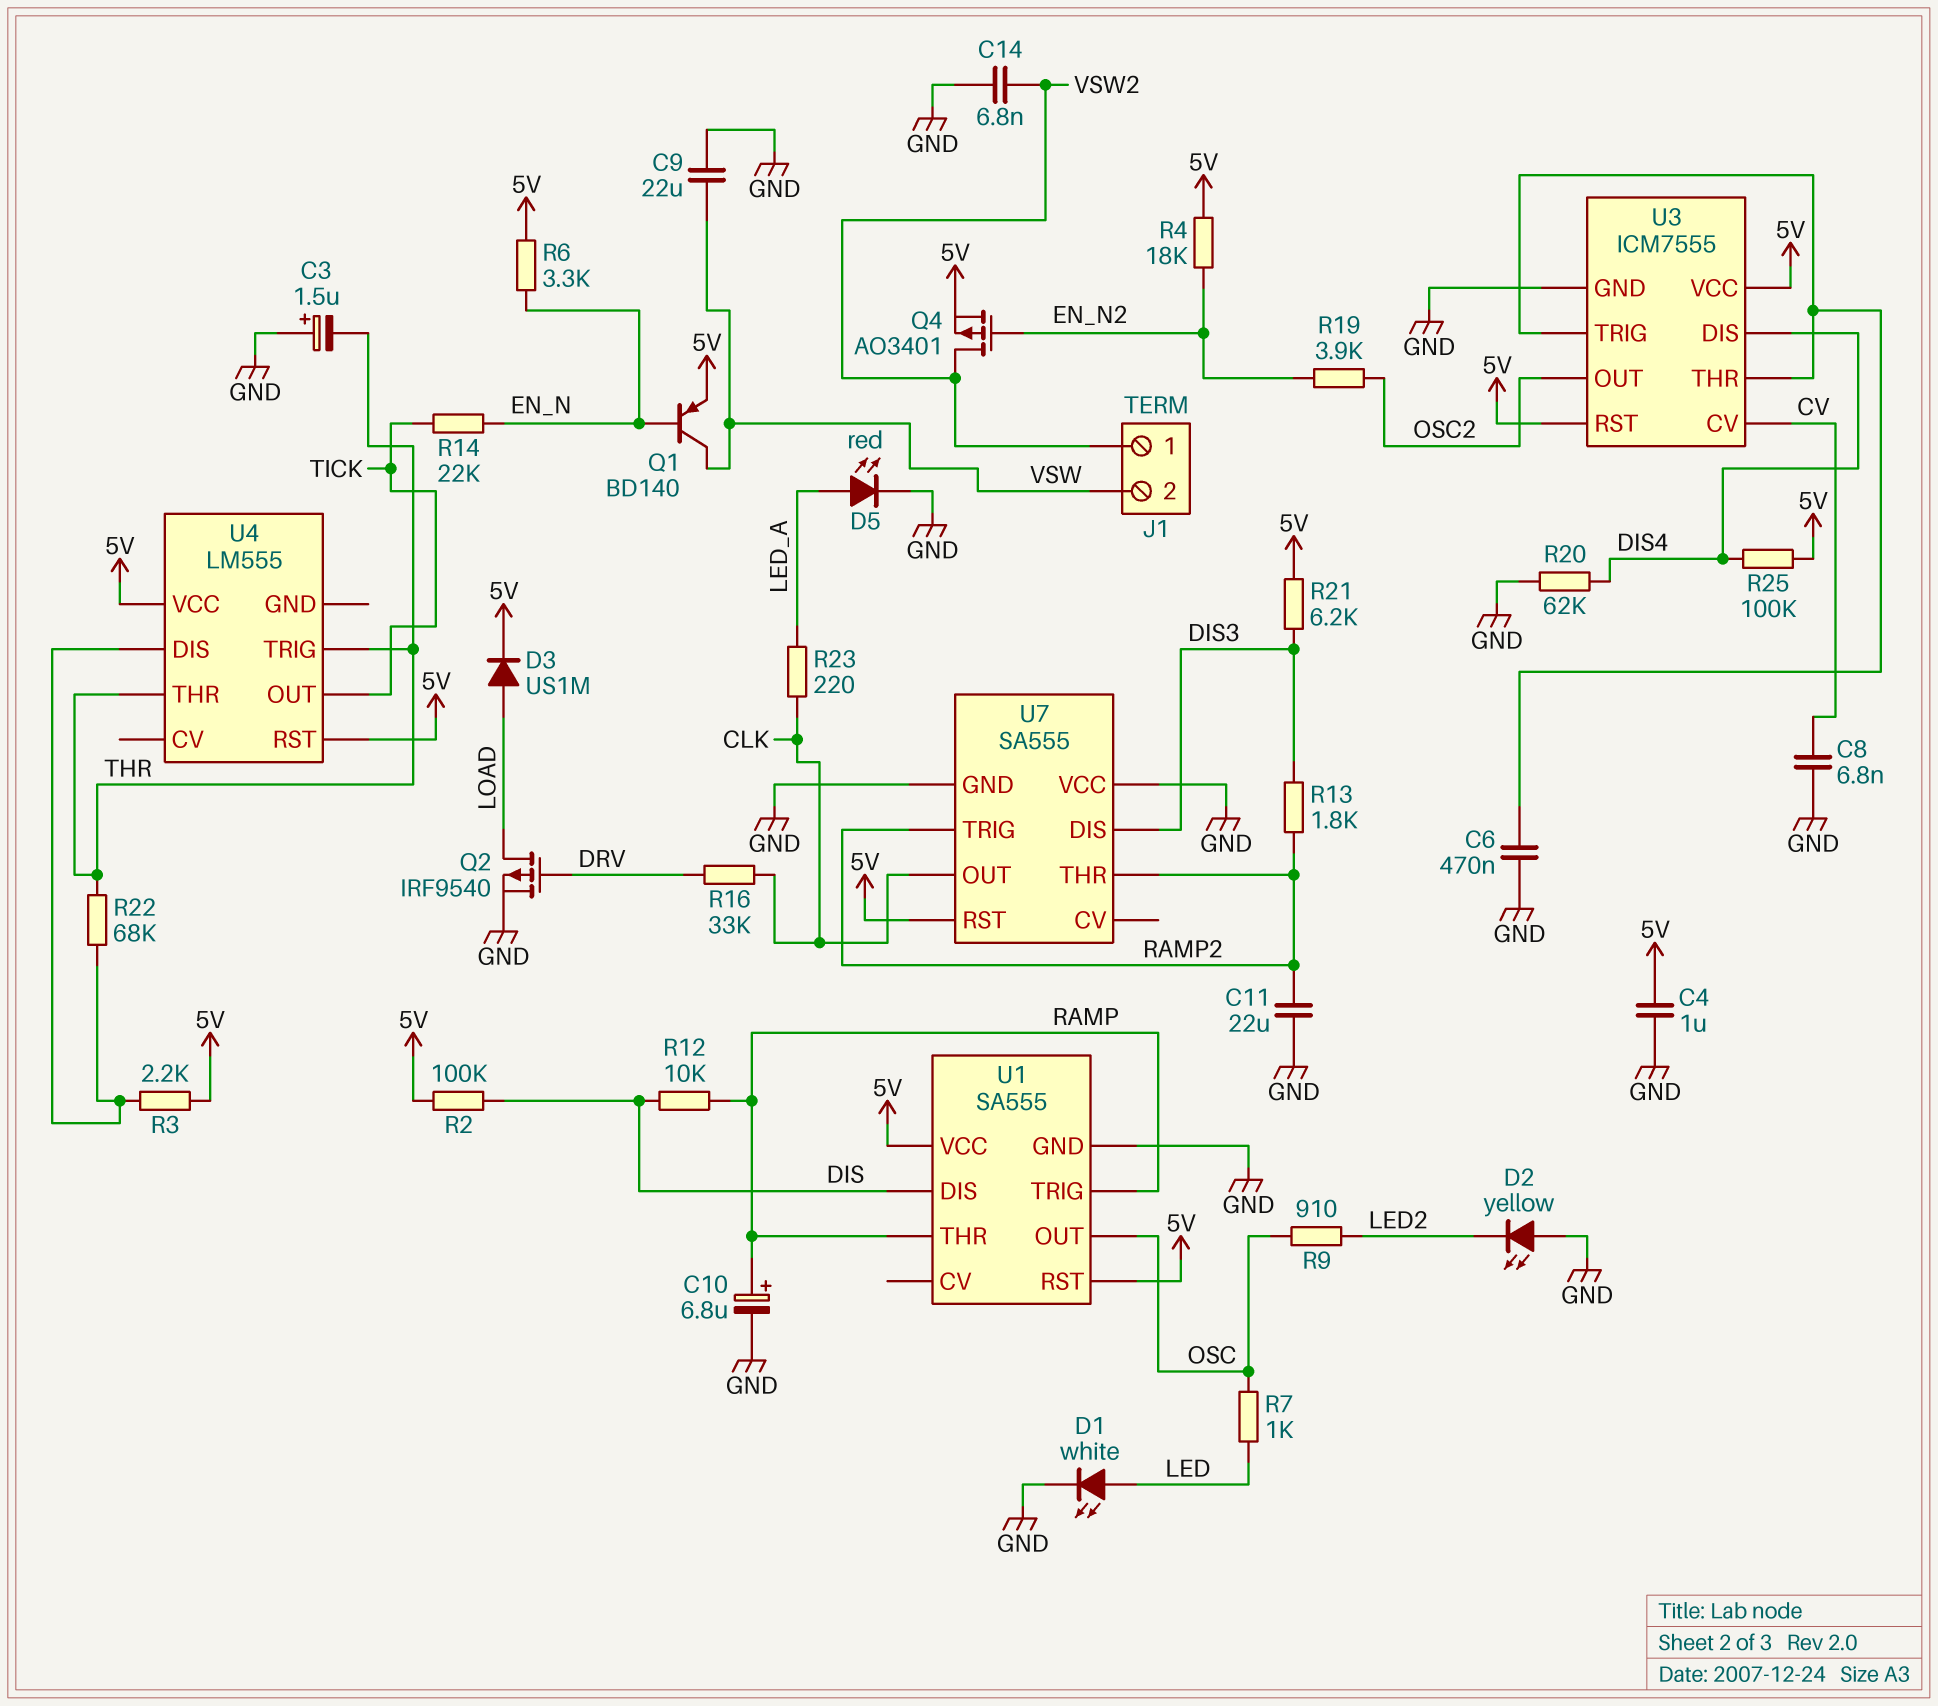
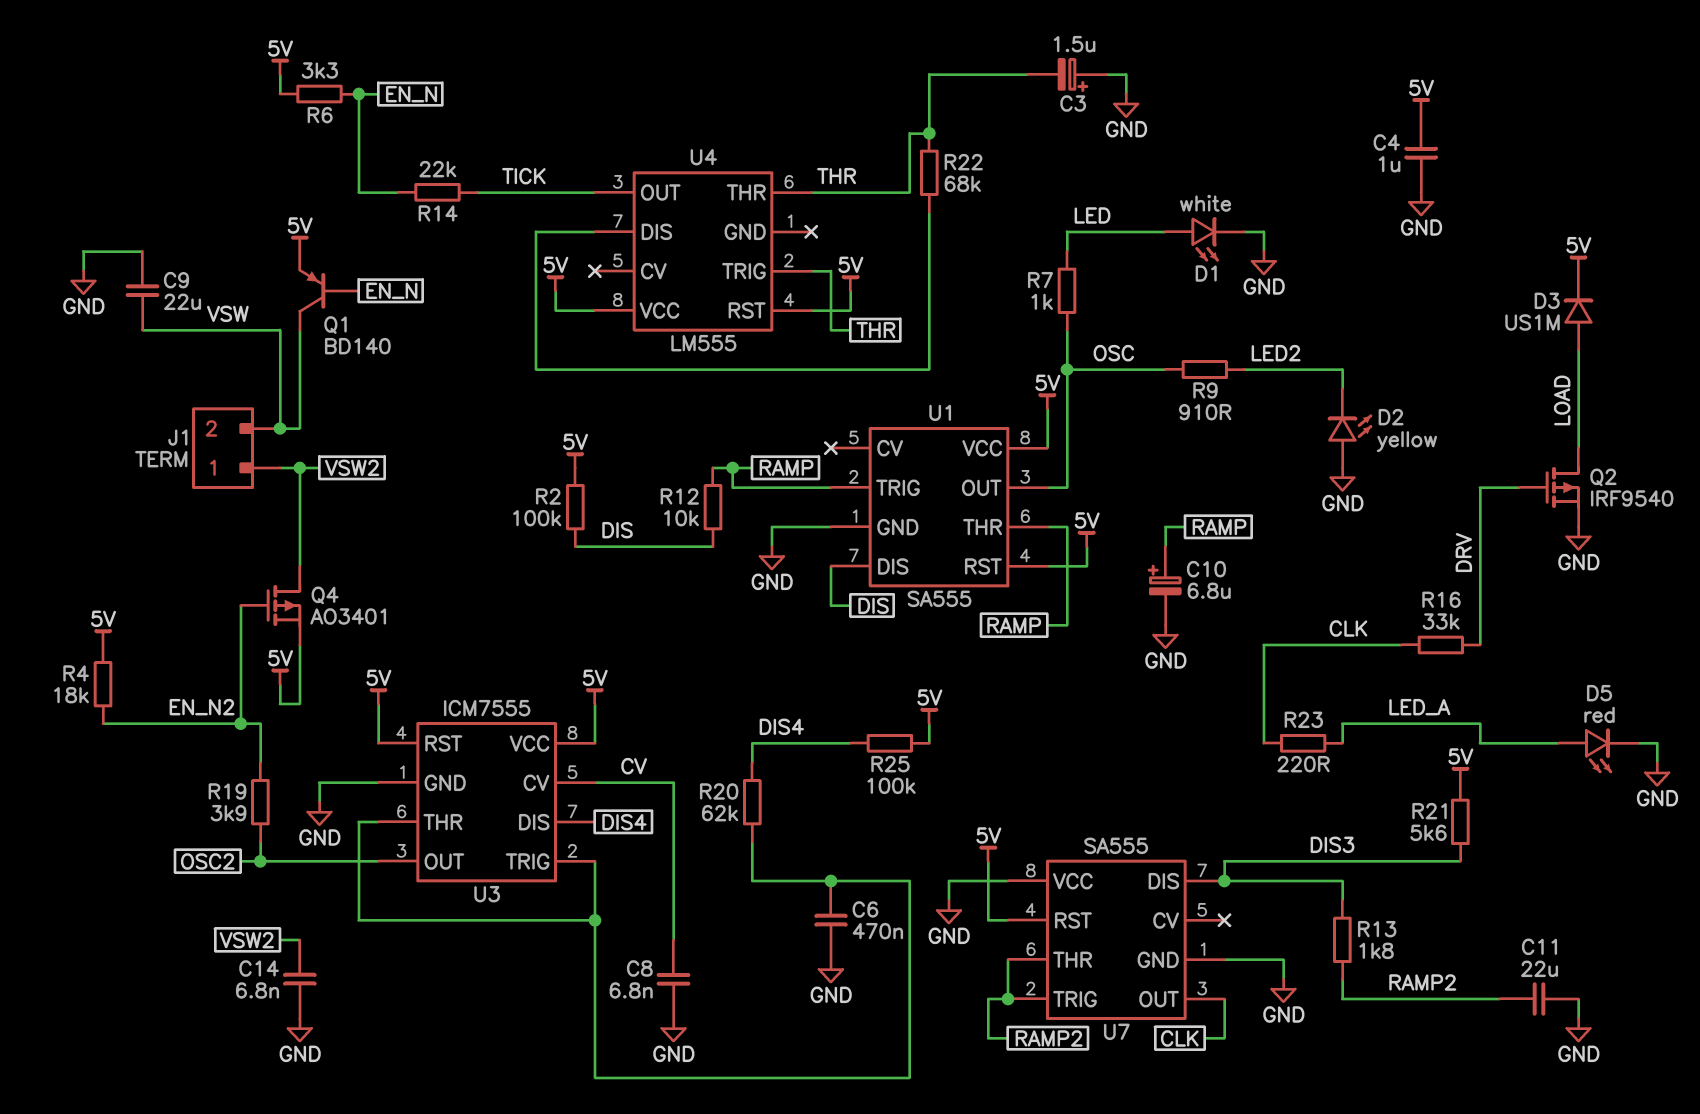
R3: 2.2k (5V, U4/DIS) -> none
R20: 62k (DIS4, GND) -> 62k (DIS4, U3/THR)
R21: 6.2k (5V, DIS3) -> 5.6k (5V, DIS3)

